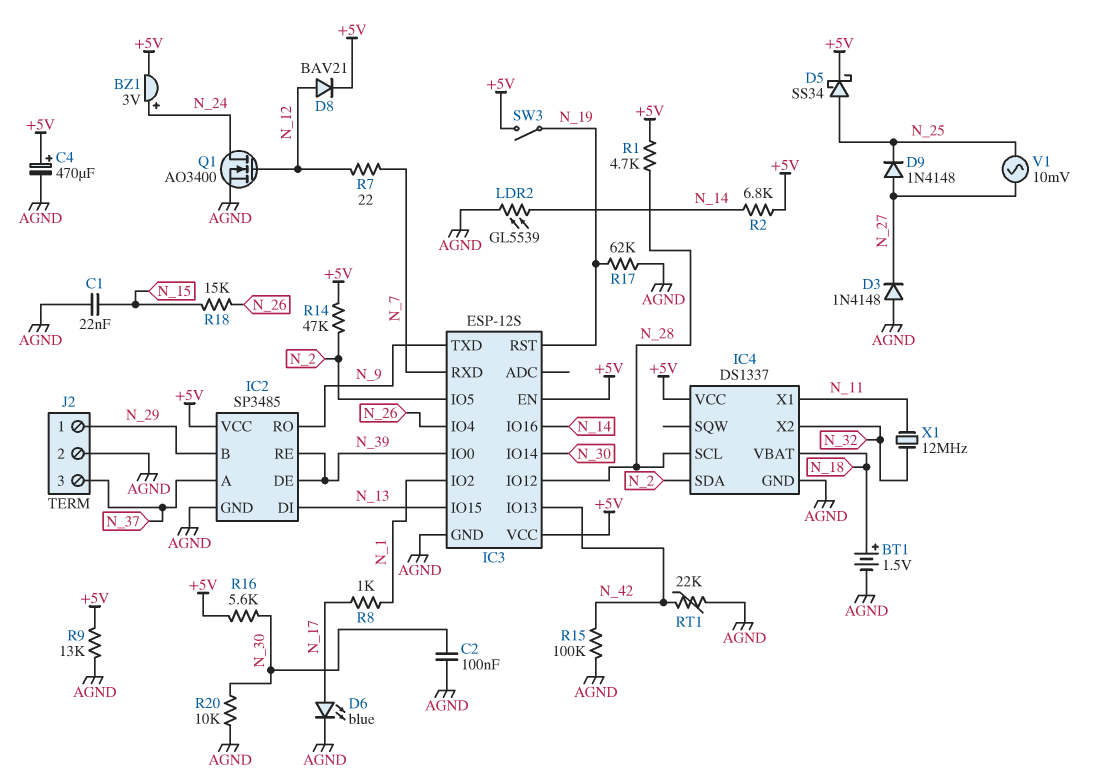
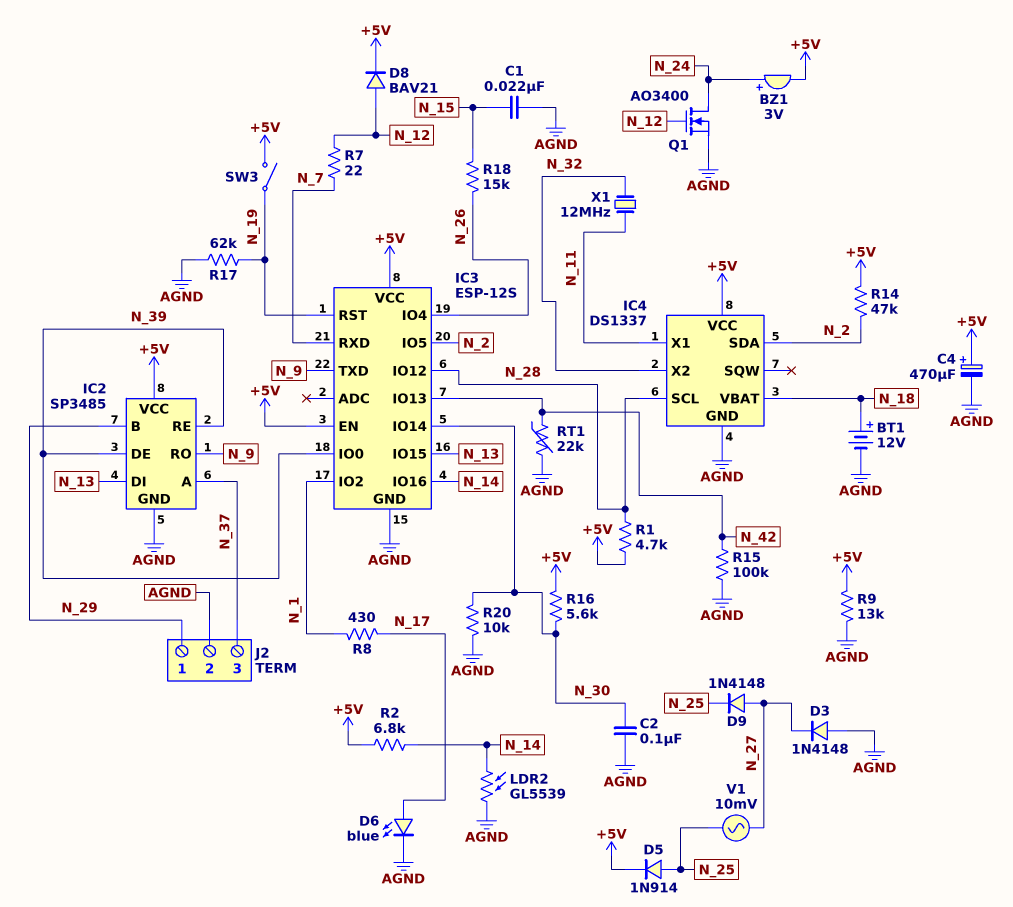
BT1: 1.5V (plus N_18, minus AGND) -> 12V (plus N_18, minus AGND)
D5: schottky SS34 (A N_25, K +5V) -> diode 1N914 (A N_25, K +5V)
R8: 1k (N_1, N_17) -> 430 (N_1, N_17)

